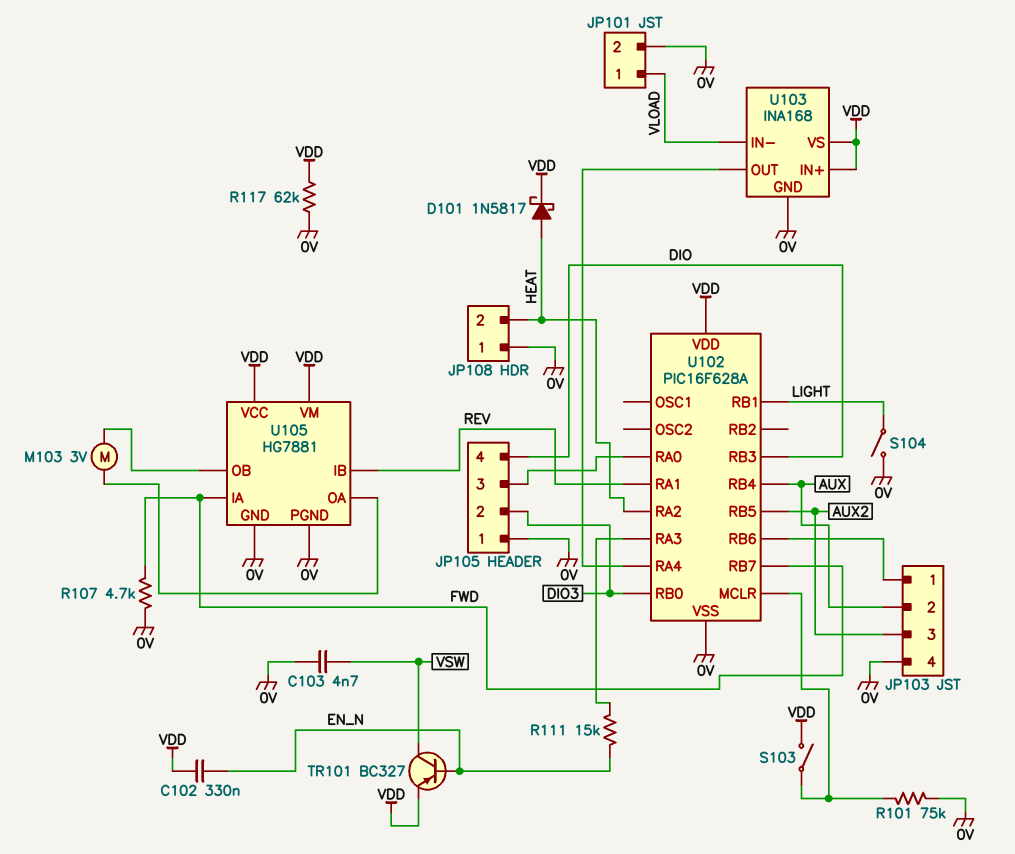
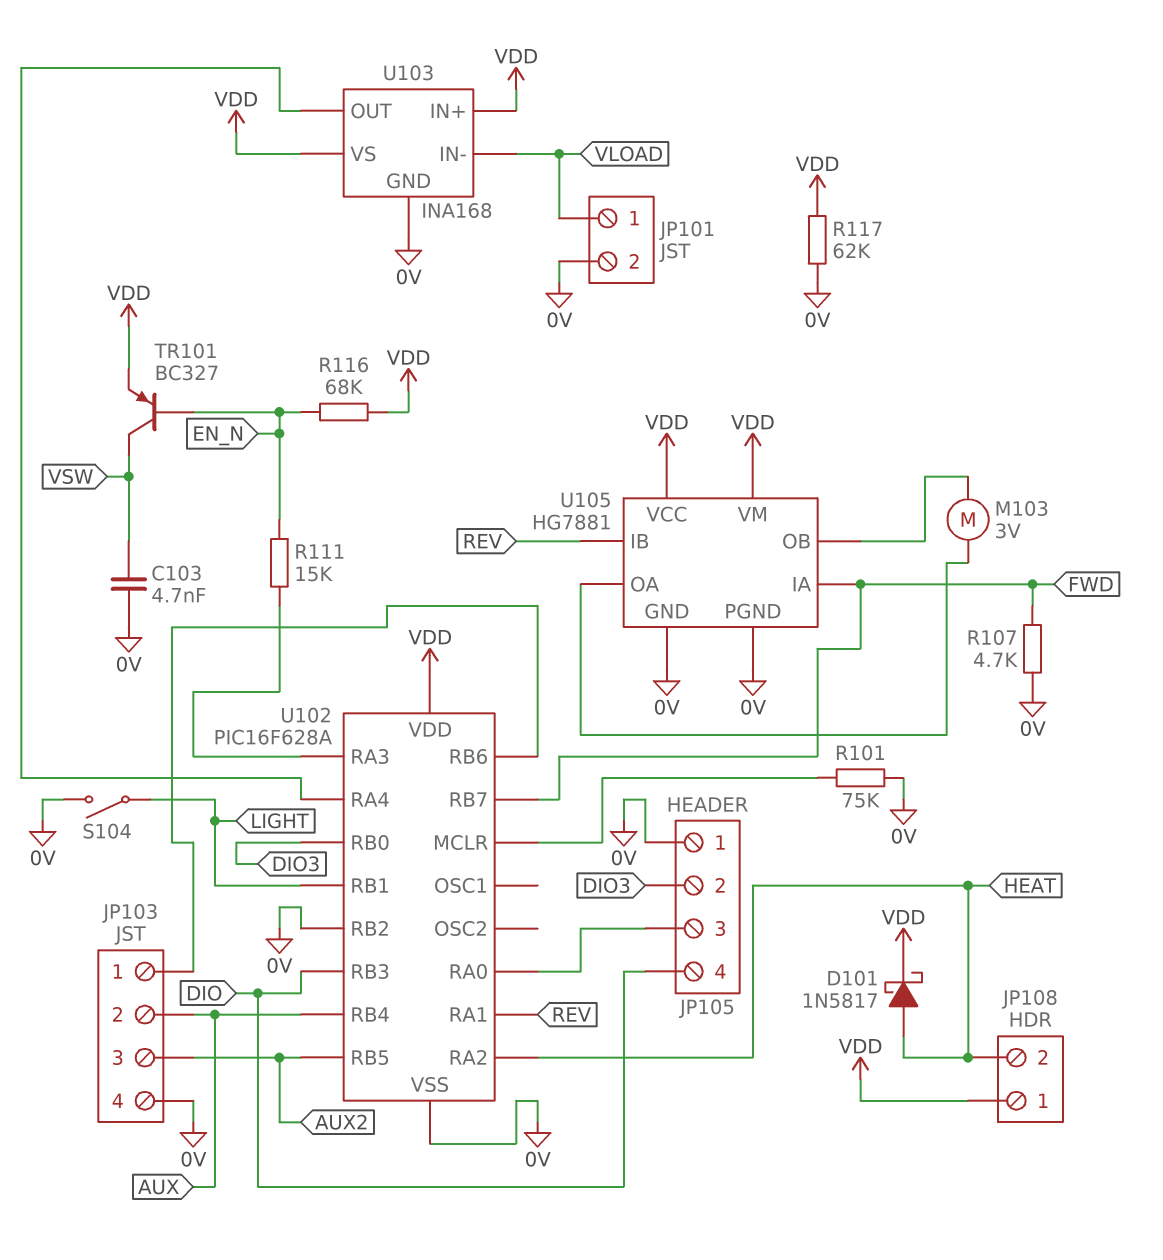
C102: 330nF (EN_N, VDD) -> none
JP108 pin 1: 0V -> VDD
R116: none -> 68k (EN_N, VDD)
S103: switch (U102/MCLR, VDD) -> none
U102 pin RB2: none -> 0V

